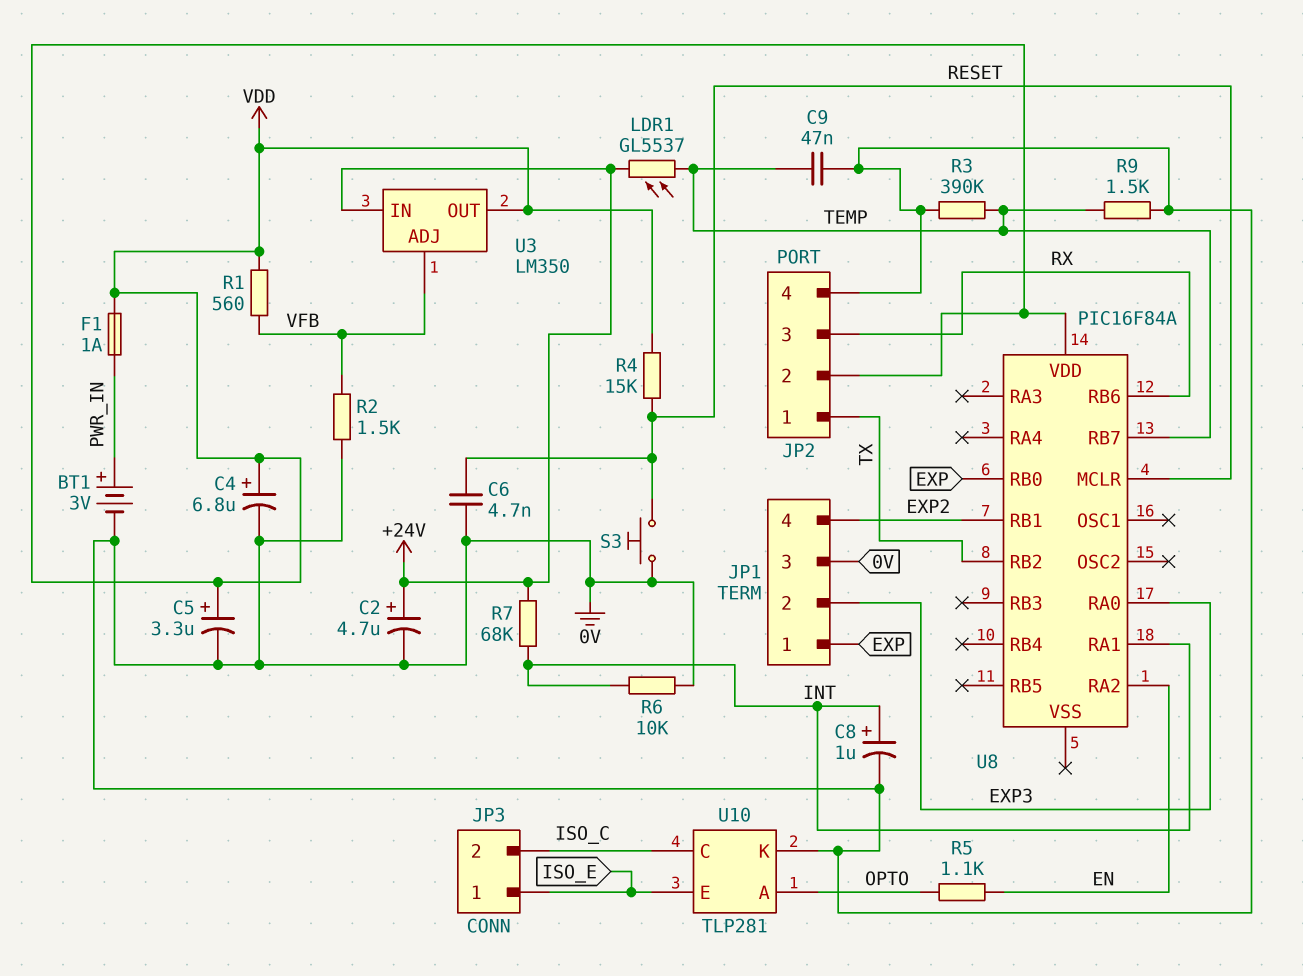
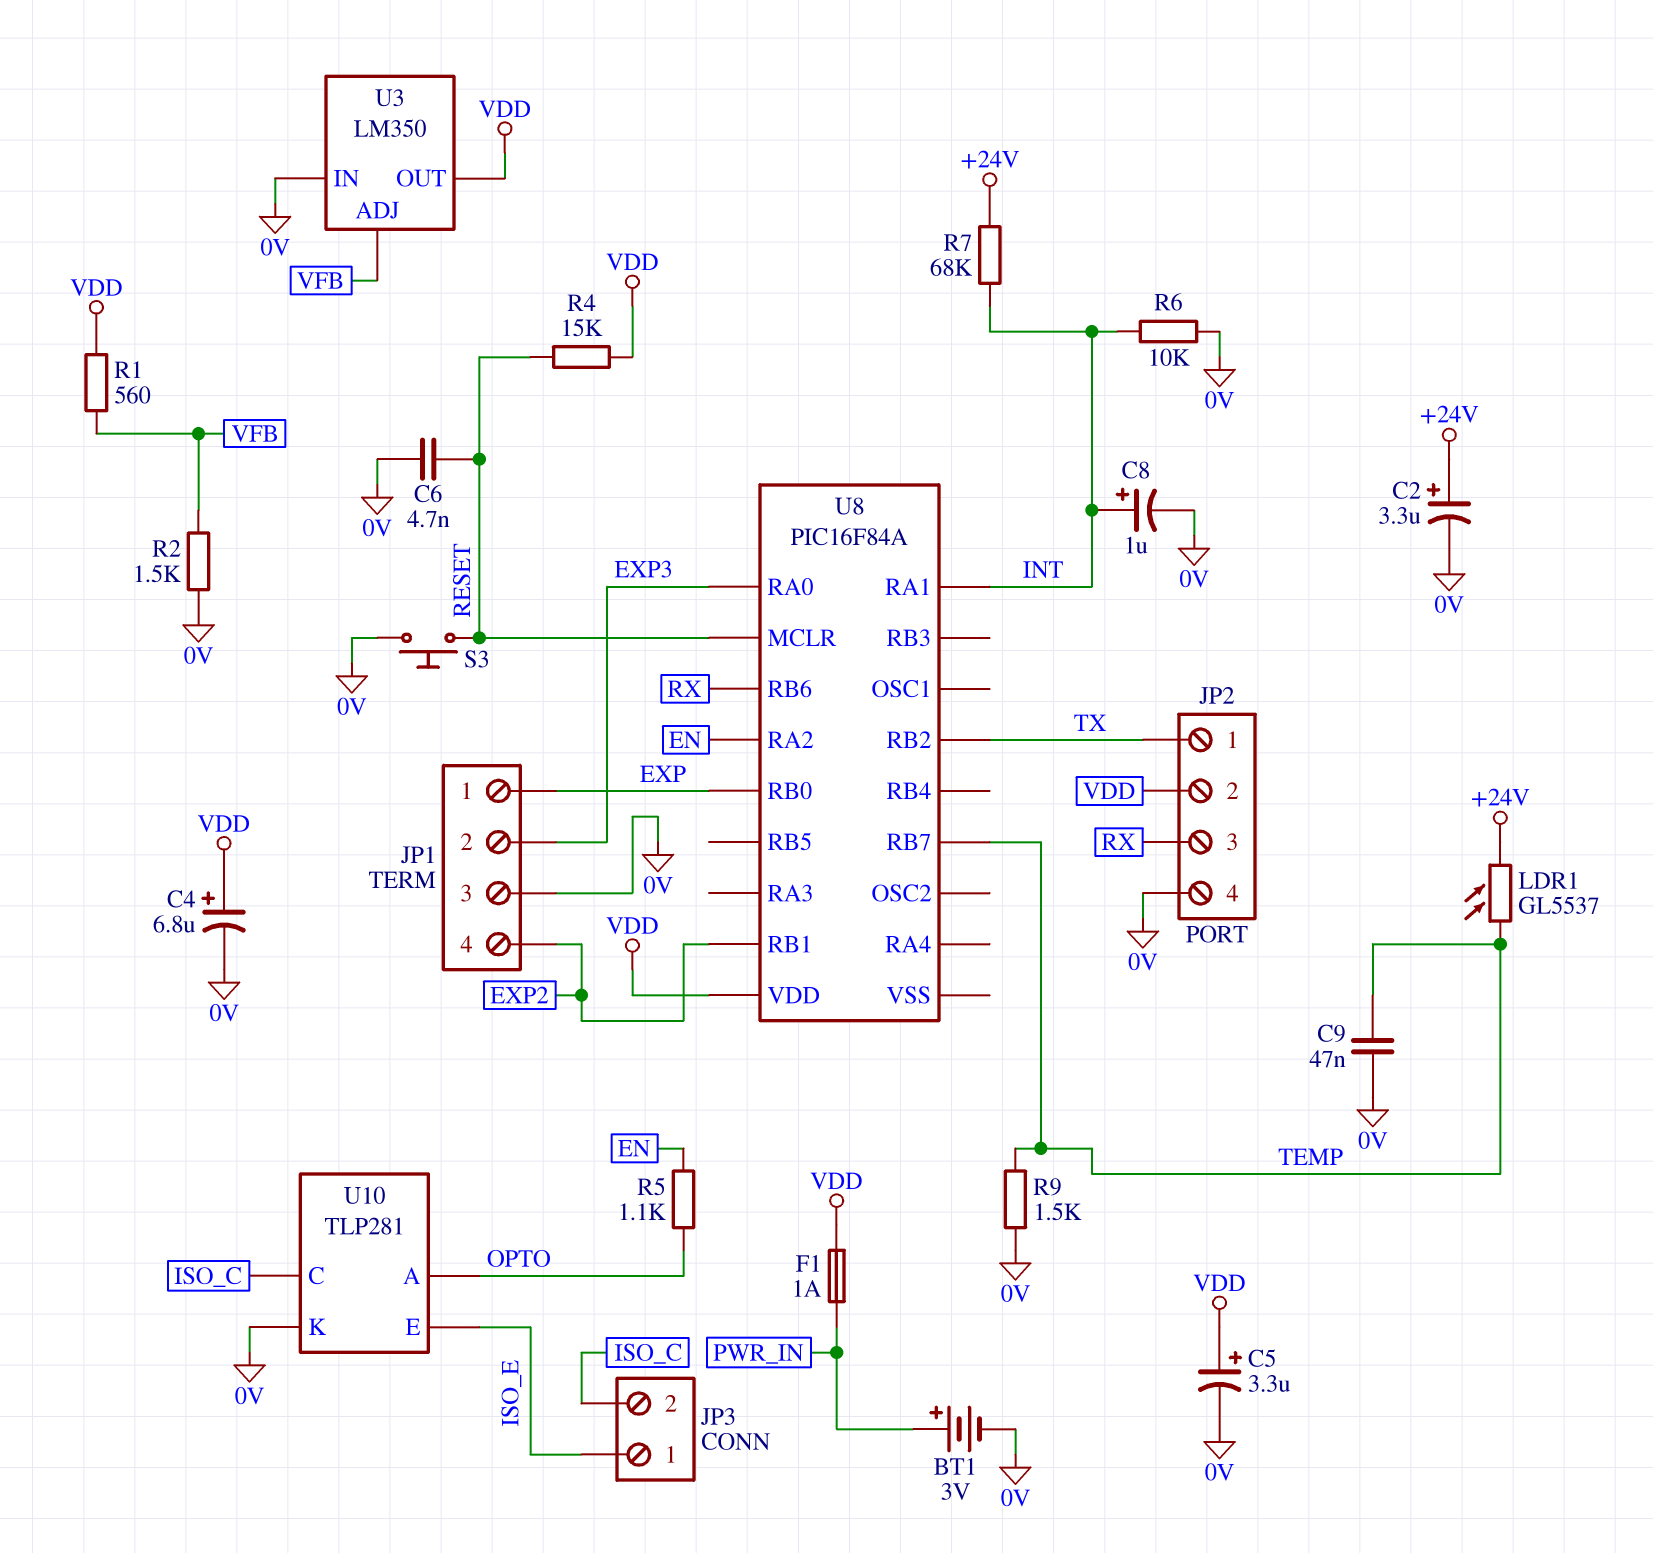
C2: 4.7uF (plus +24V, minus 0V) -> 3.3uF (plus +24V, minus 0V)
R3: 390k (0V, TEMP) -> none
U3 pin IN: +24V -> 0V

